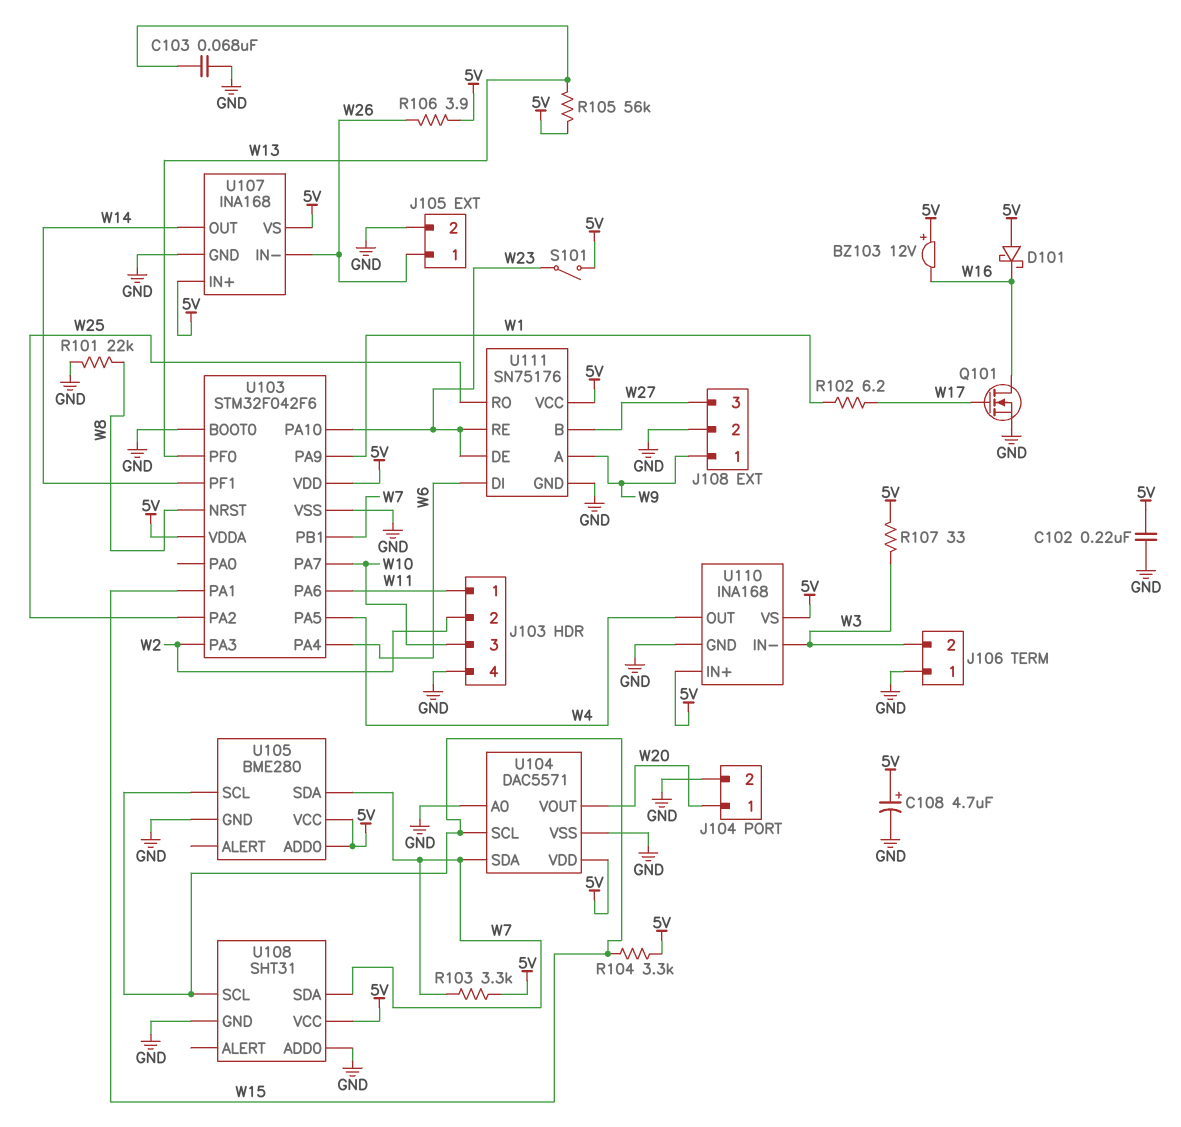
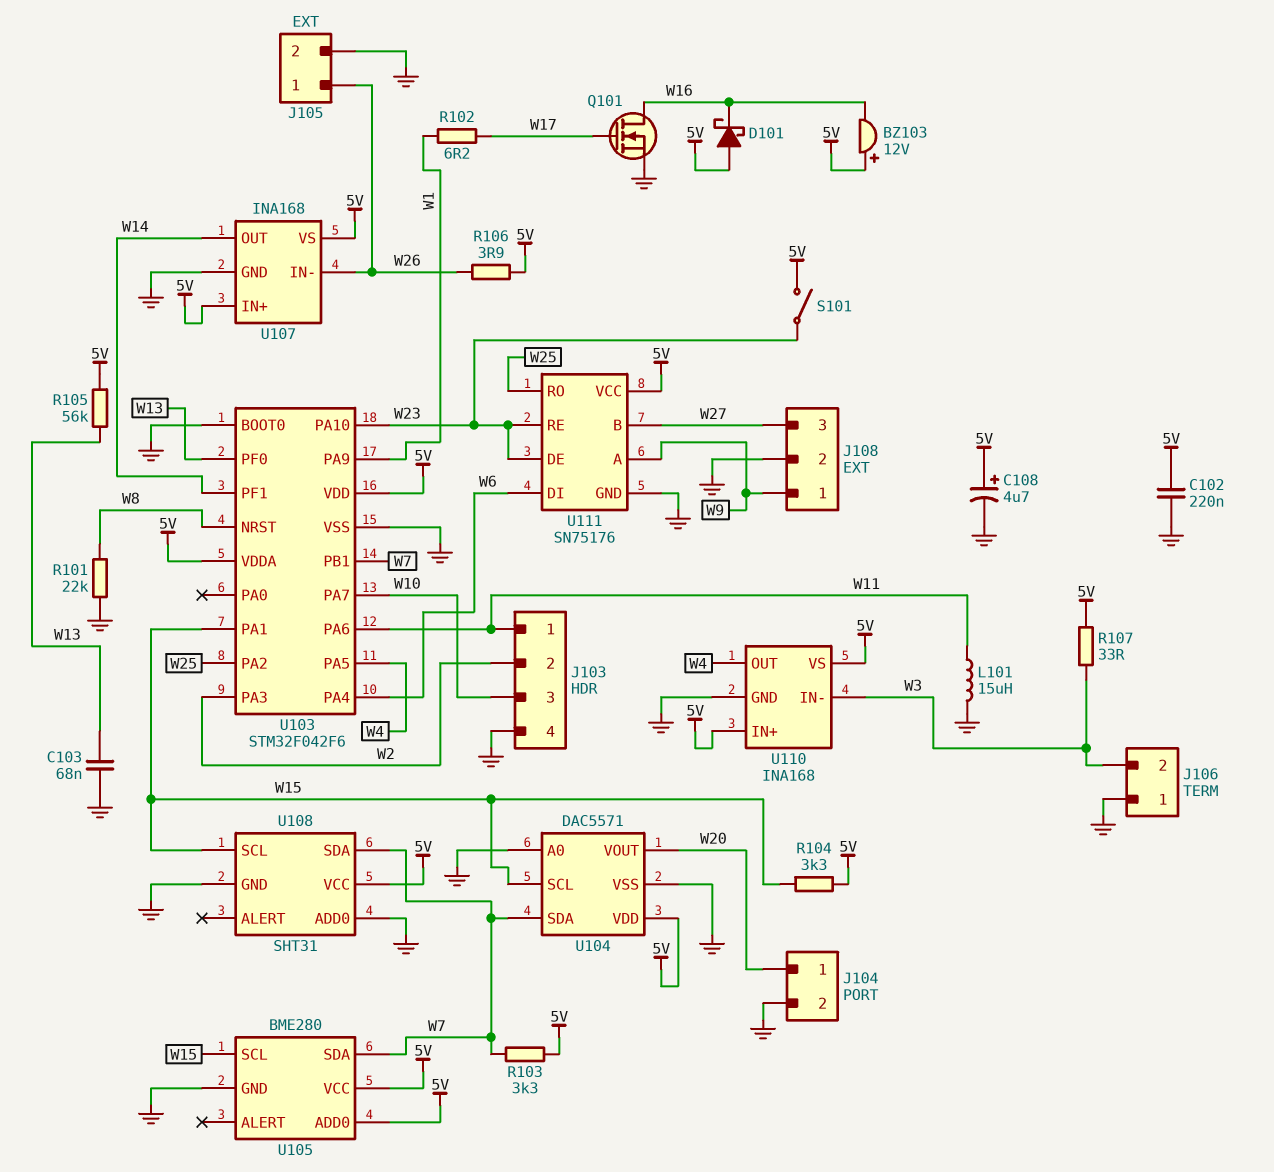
L101: none -> 15uH (GND, W11)

